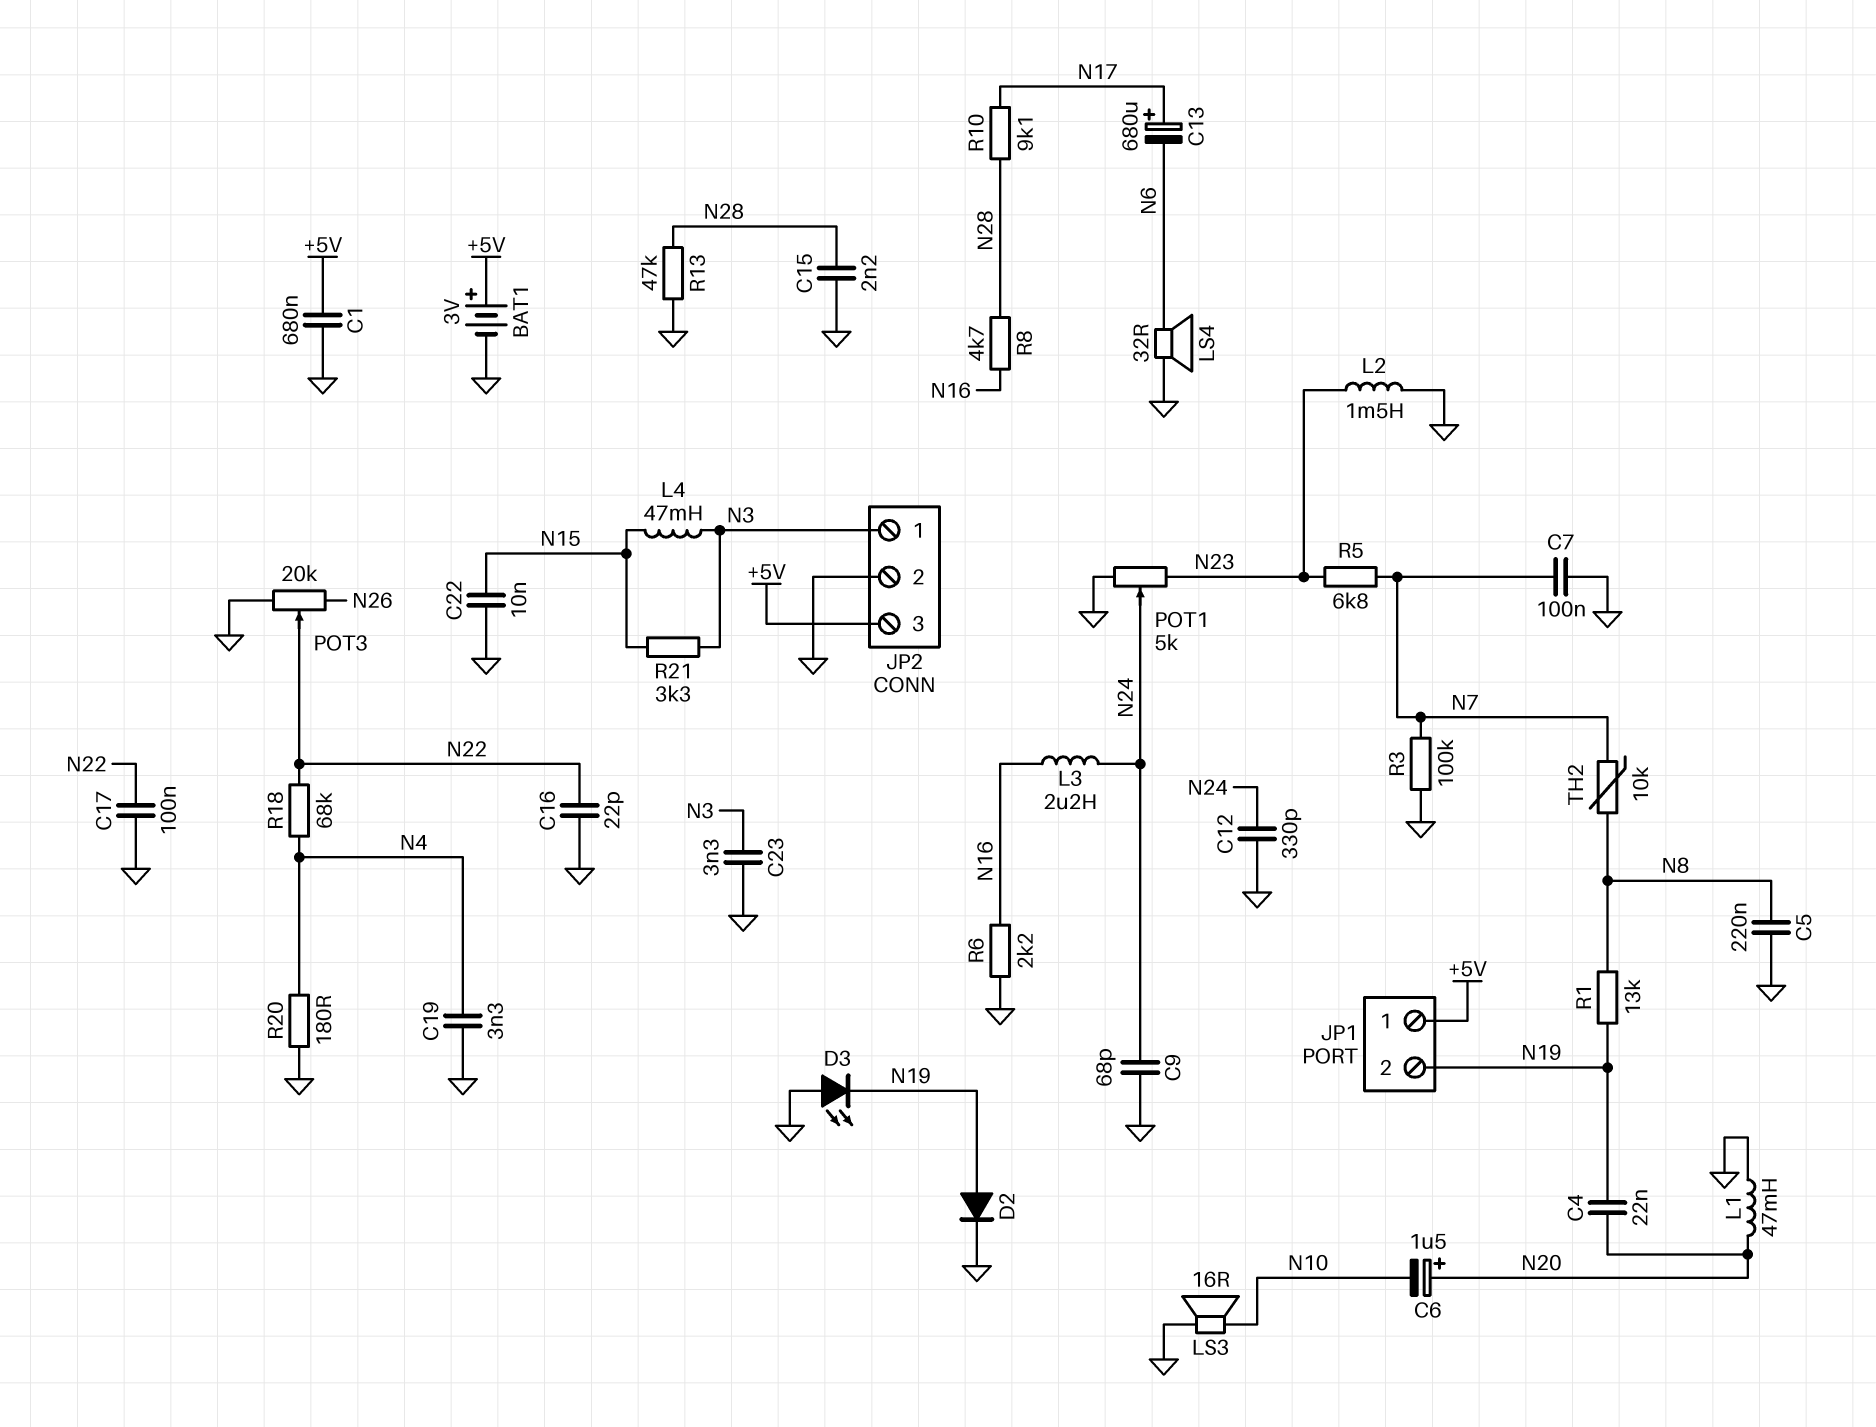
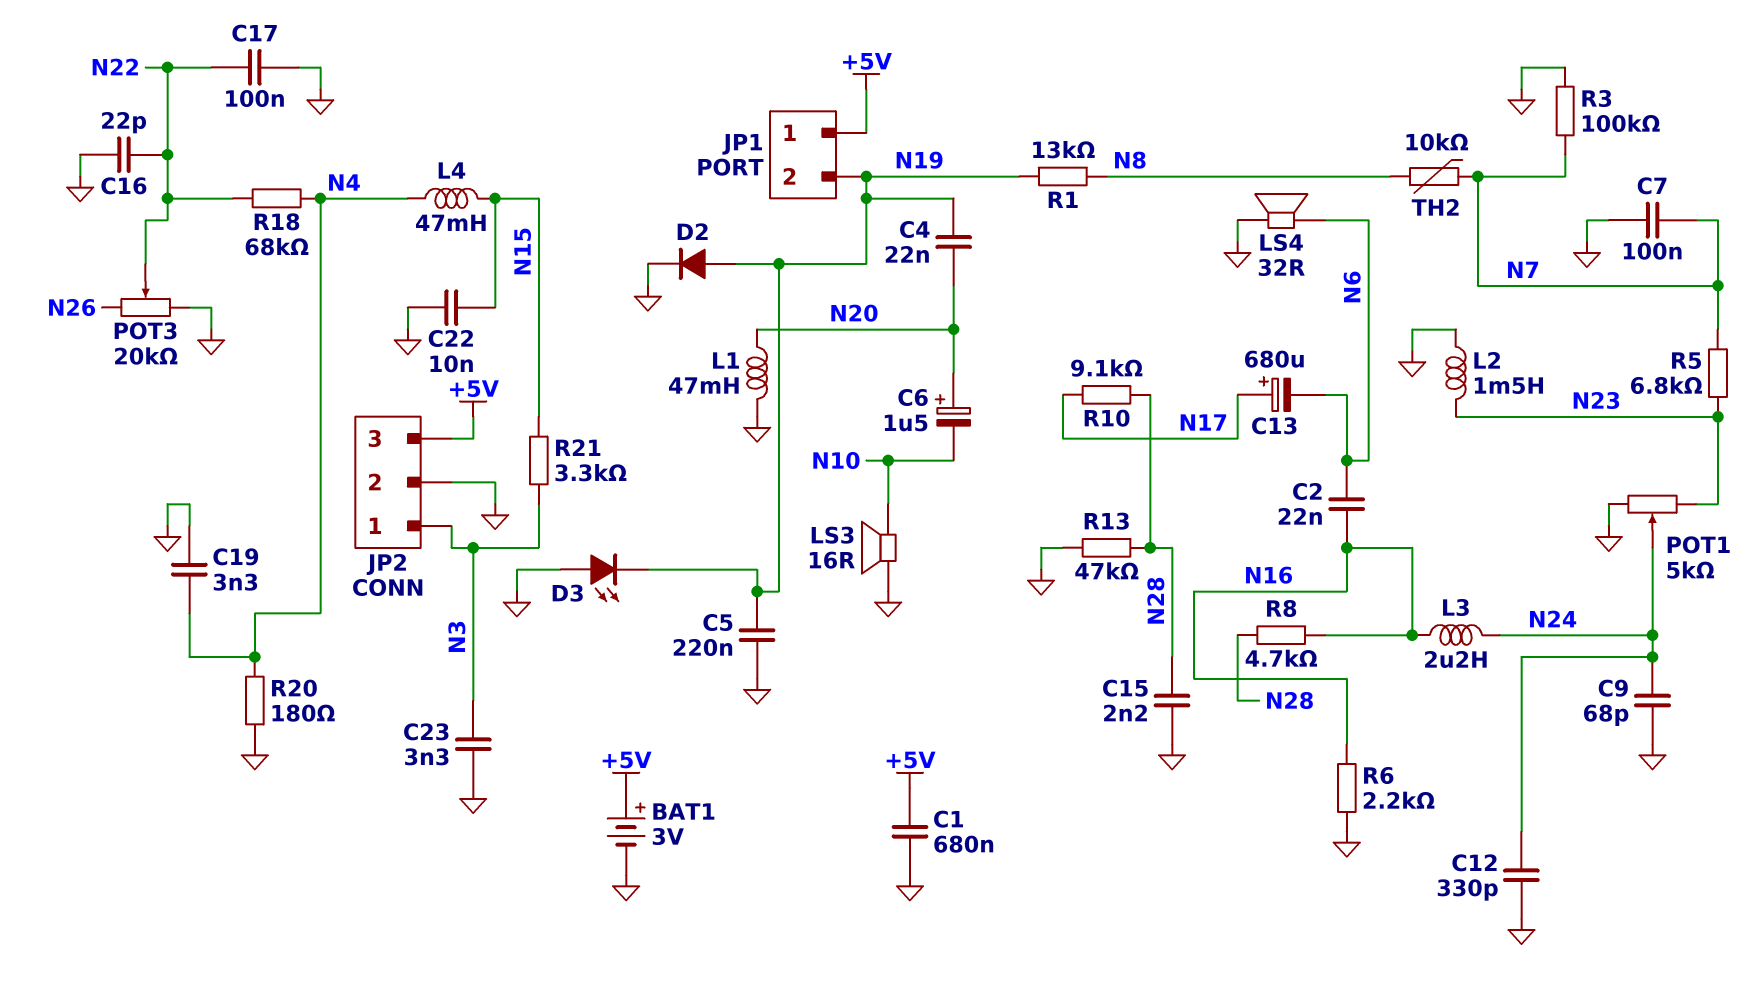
C2: none -> 22nF (N6, N16)
C5: 220nF (GND, N8) -> 220nF (GND, N19)
L4: 47mH (N3, N15) -> 47mH (N4, N15)

